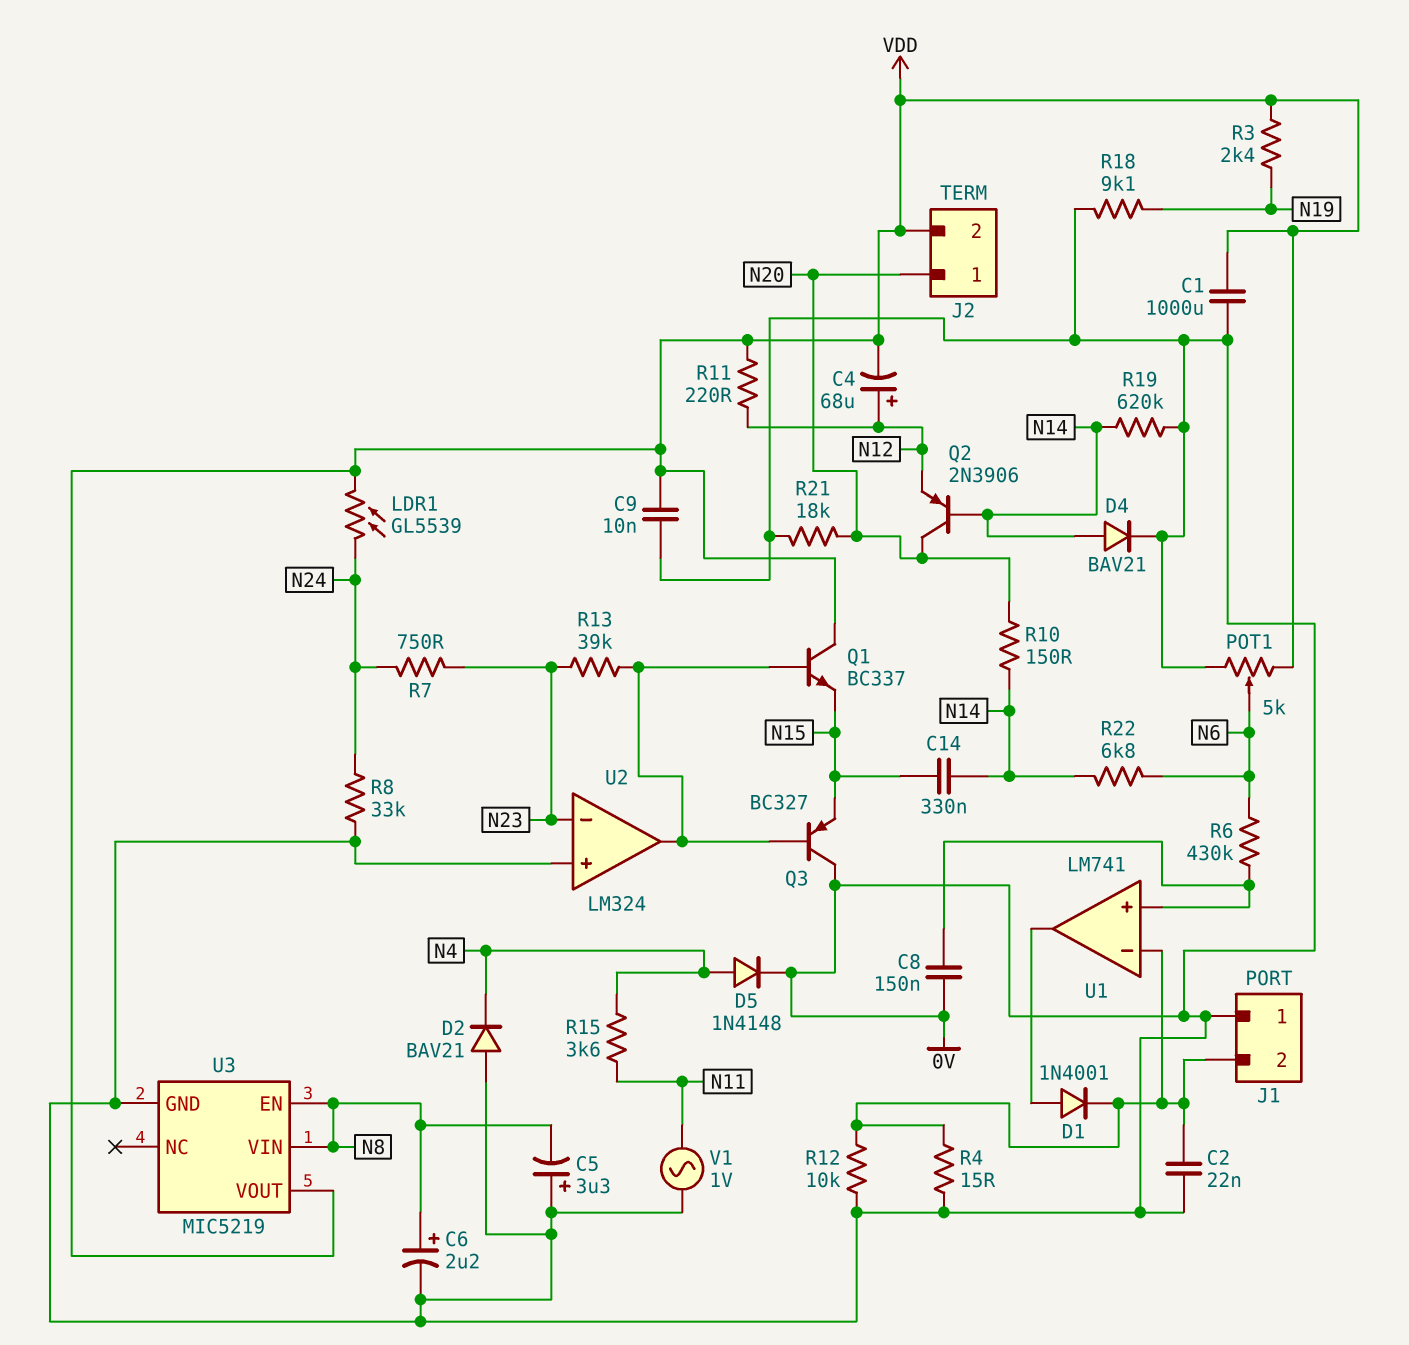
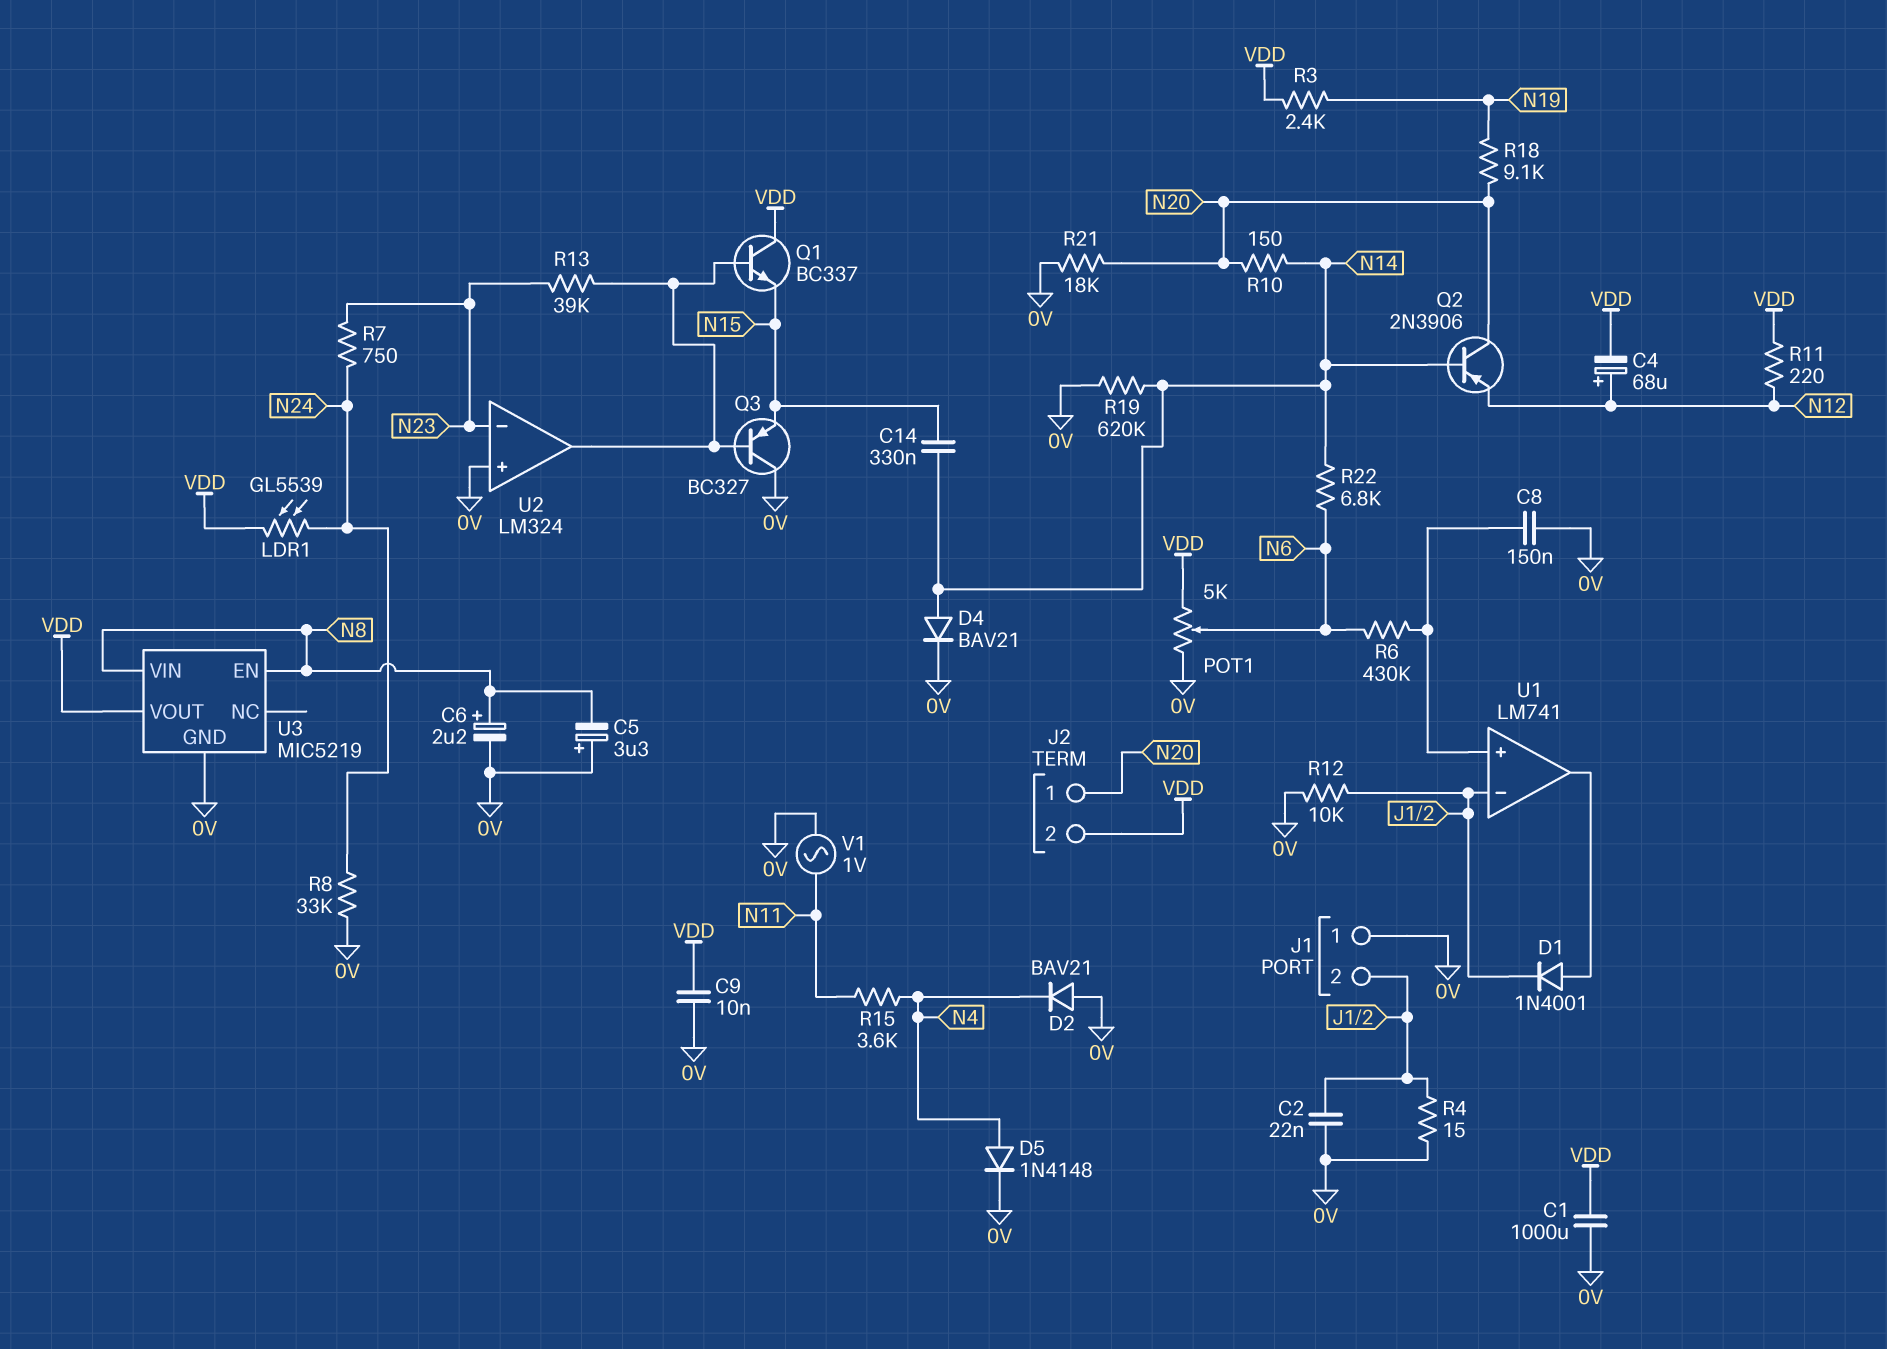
R18: 9.1k (0V, N19) -> 9.1k (N19, N20)

